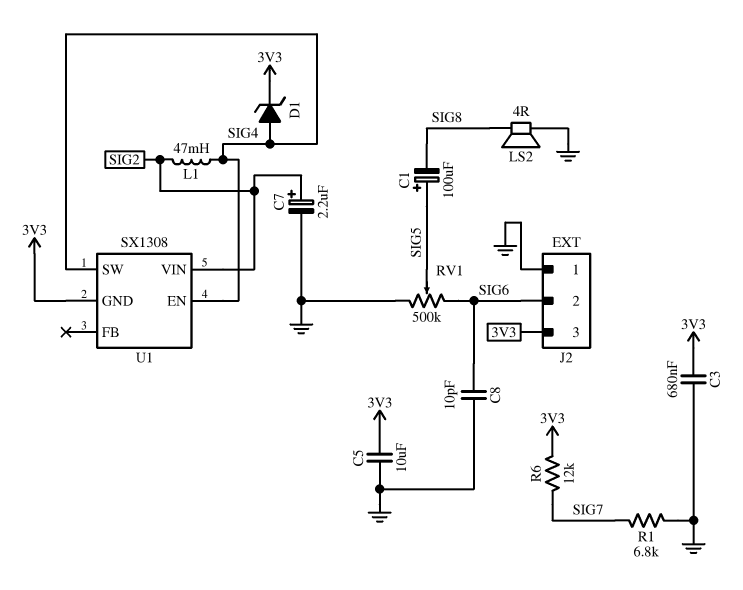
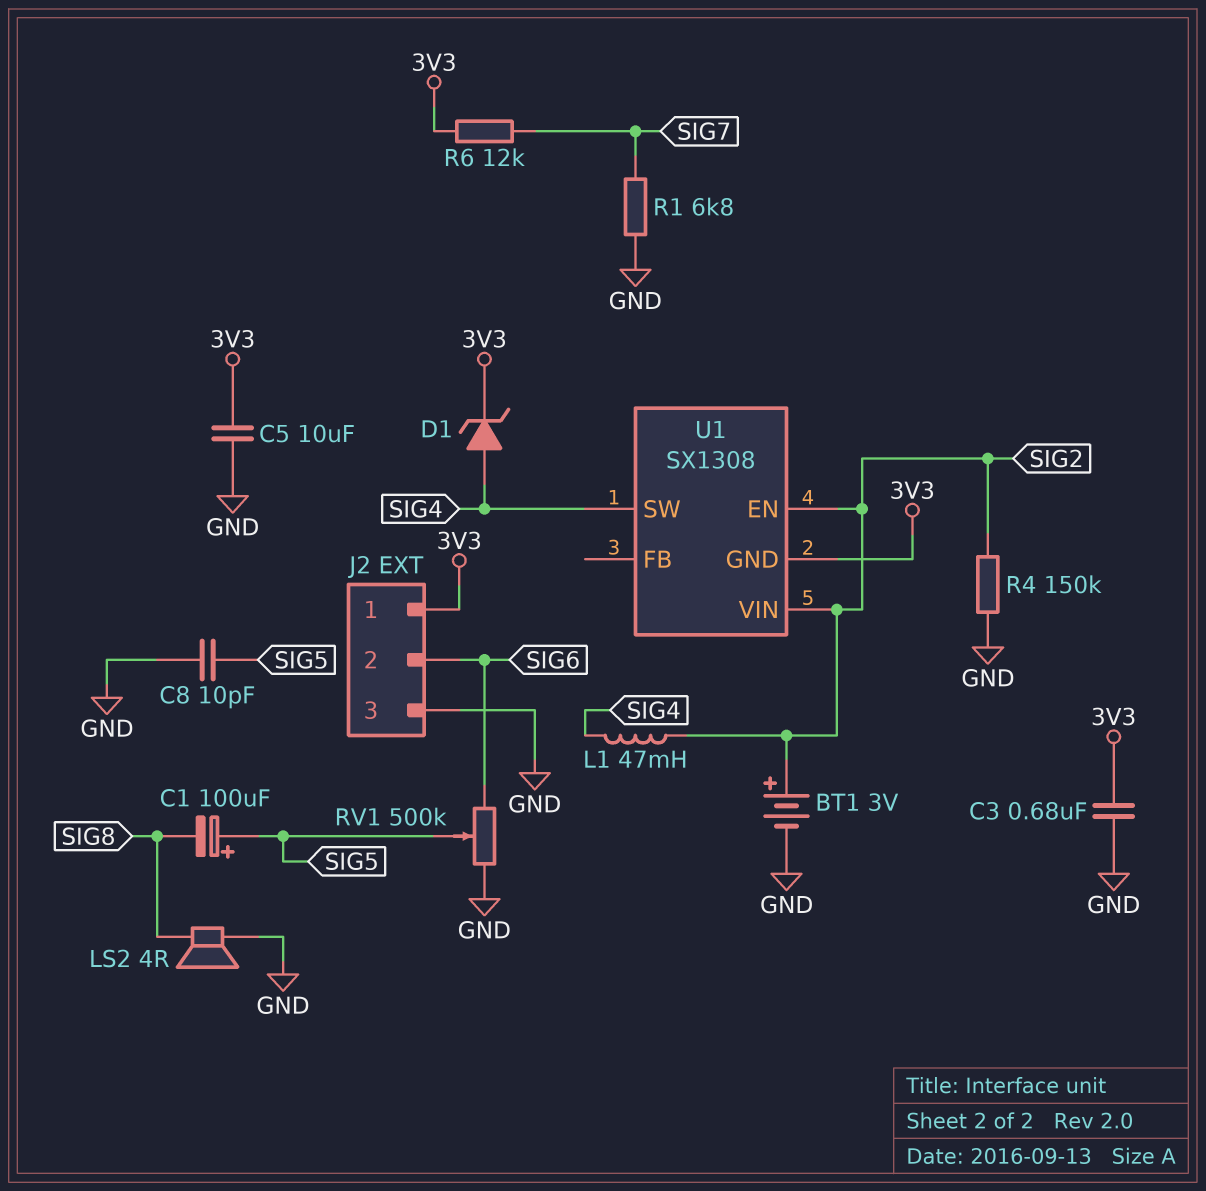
BT1: none -> 3V (plus SIG2, minus GND)
C7: 2.2uF (plus SIG2, minus GND) -> none
C8: 10pF (GND, SIG6) -> 10pF (GND, SIG5)
J2 pin 1: GND -> 3V3
J2 pin 3: 3V3 -> GND
R4: none -> 150k (GND, SIG2)
U1 pin EN: SIG4 -> SIG2

